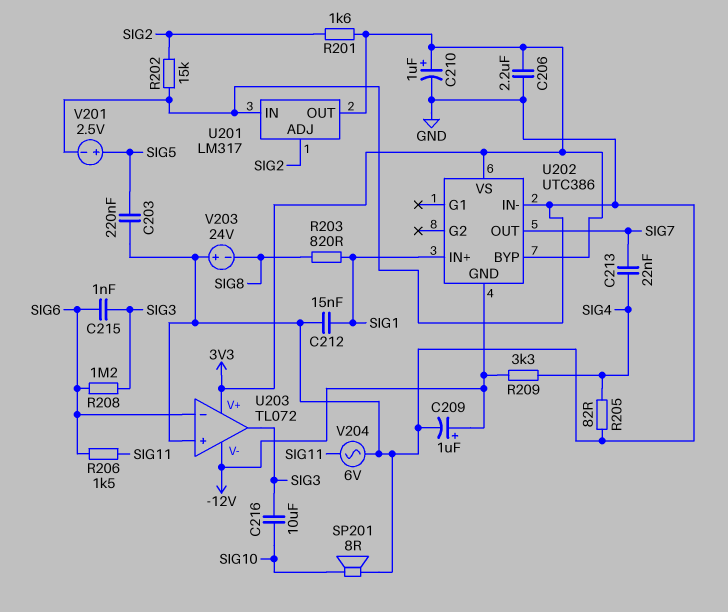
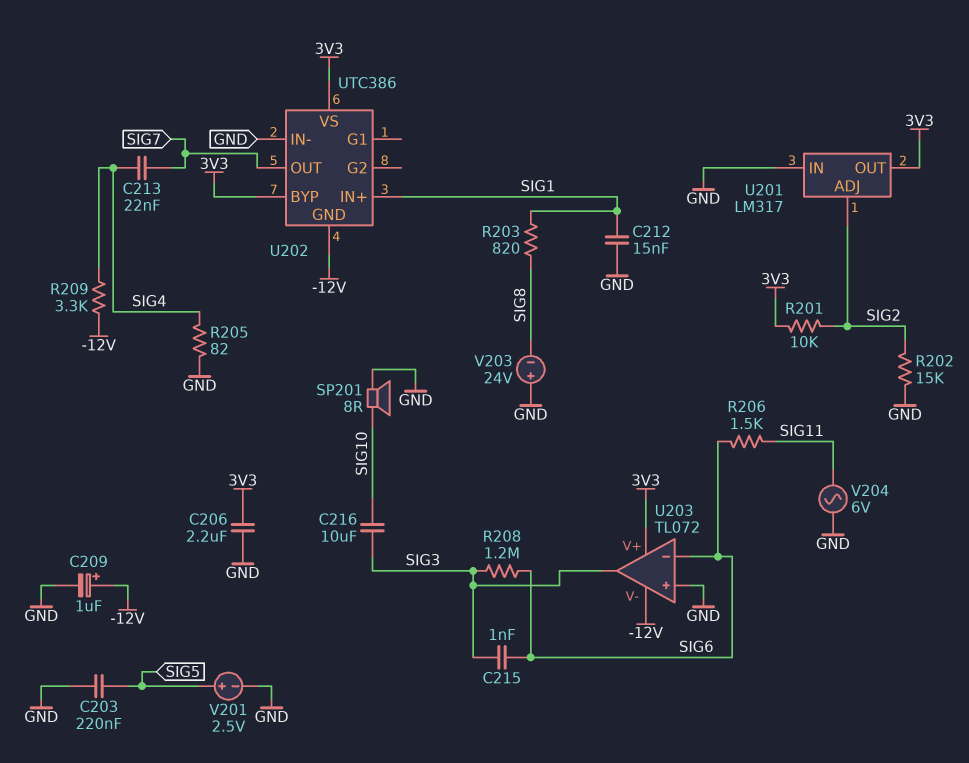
C210: 1uF (plus 3V3, minus GND) -> none
R201: 1.6k (3V3, SIG2) -> 10k (3V3, SIG2)

